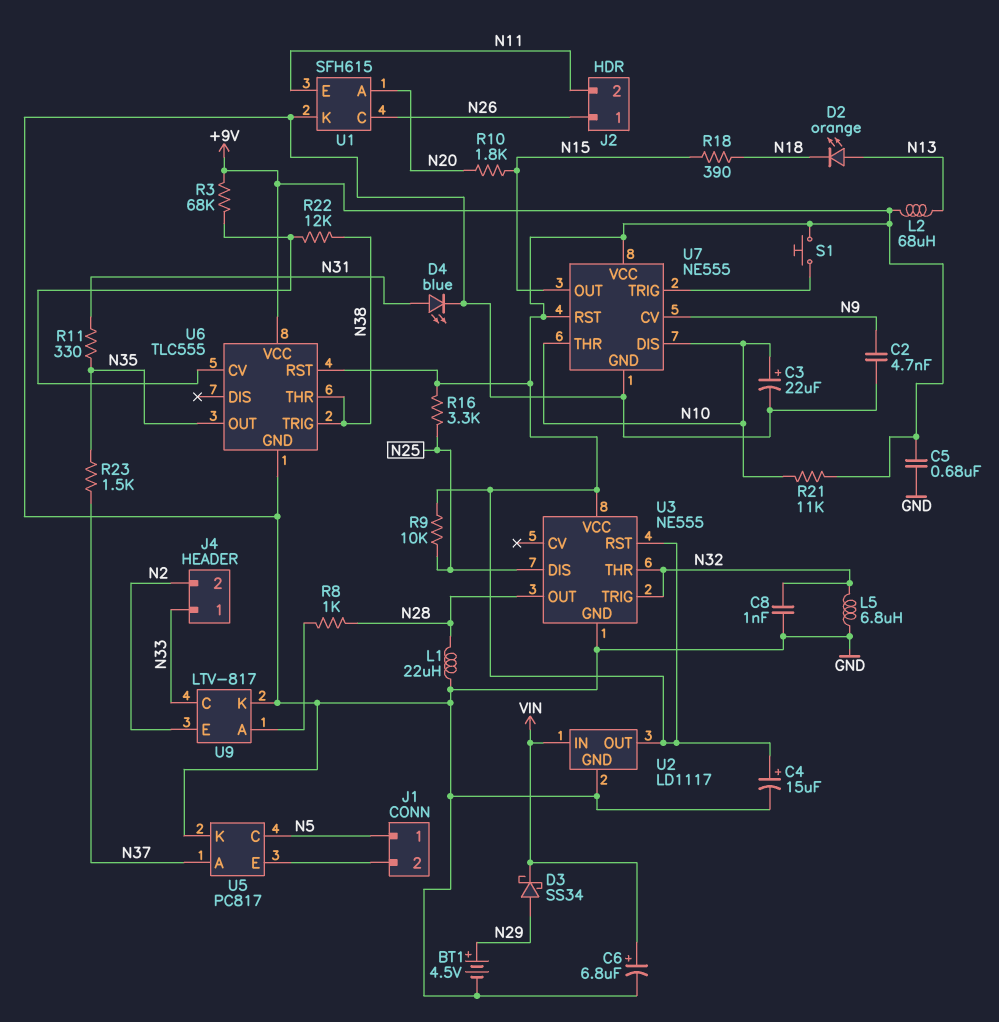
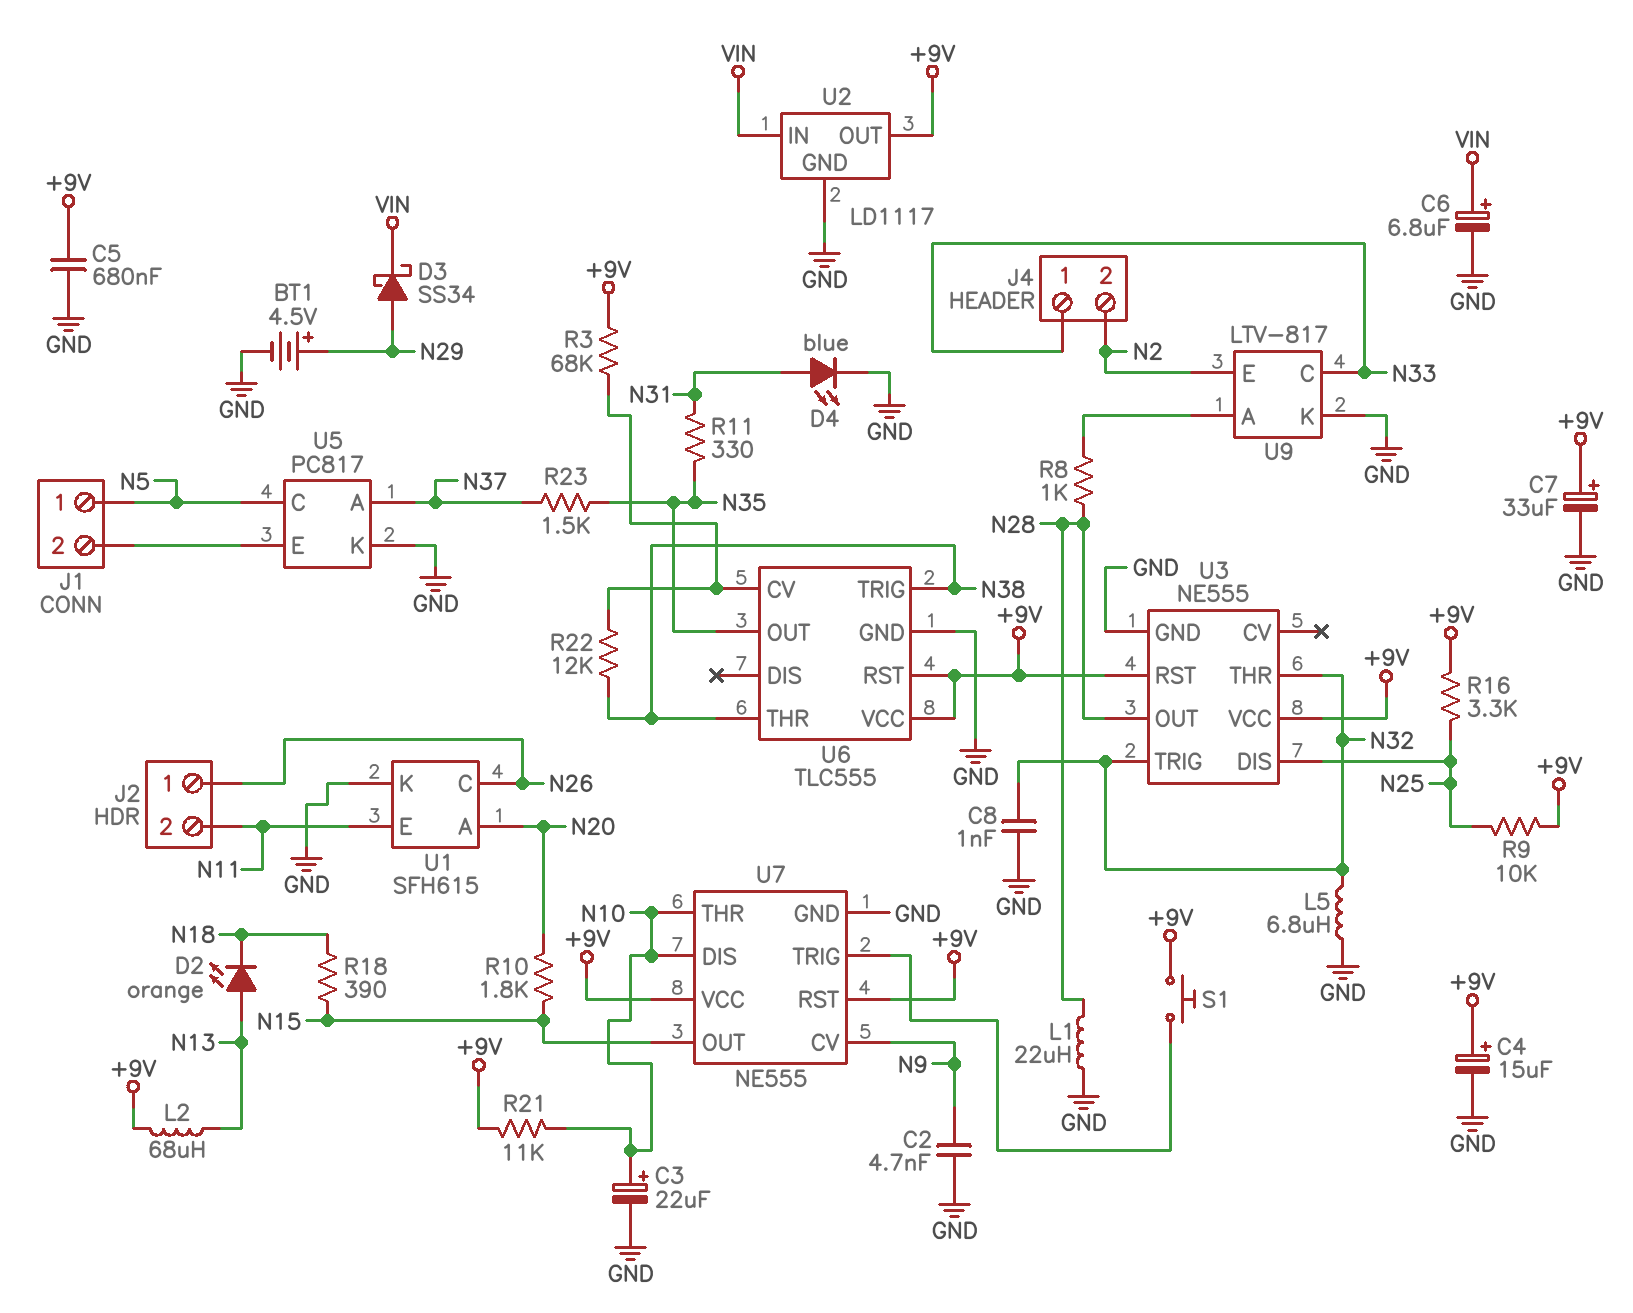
C7: none -> 33uF (plus +9V, minus GND)

